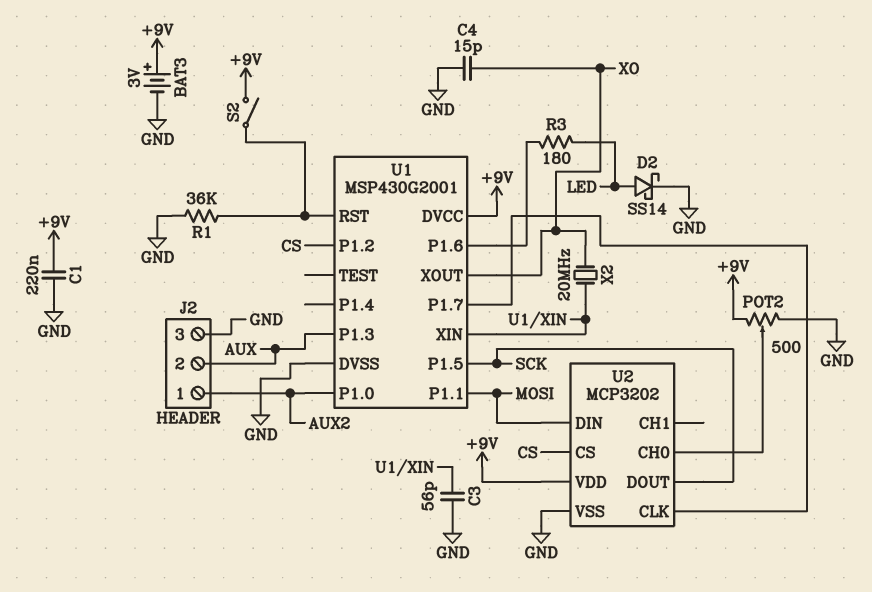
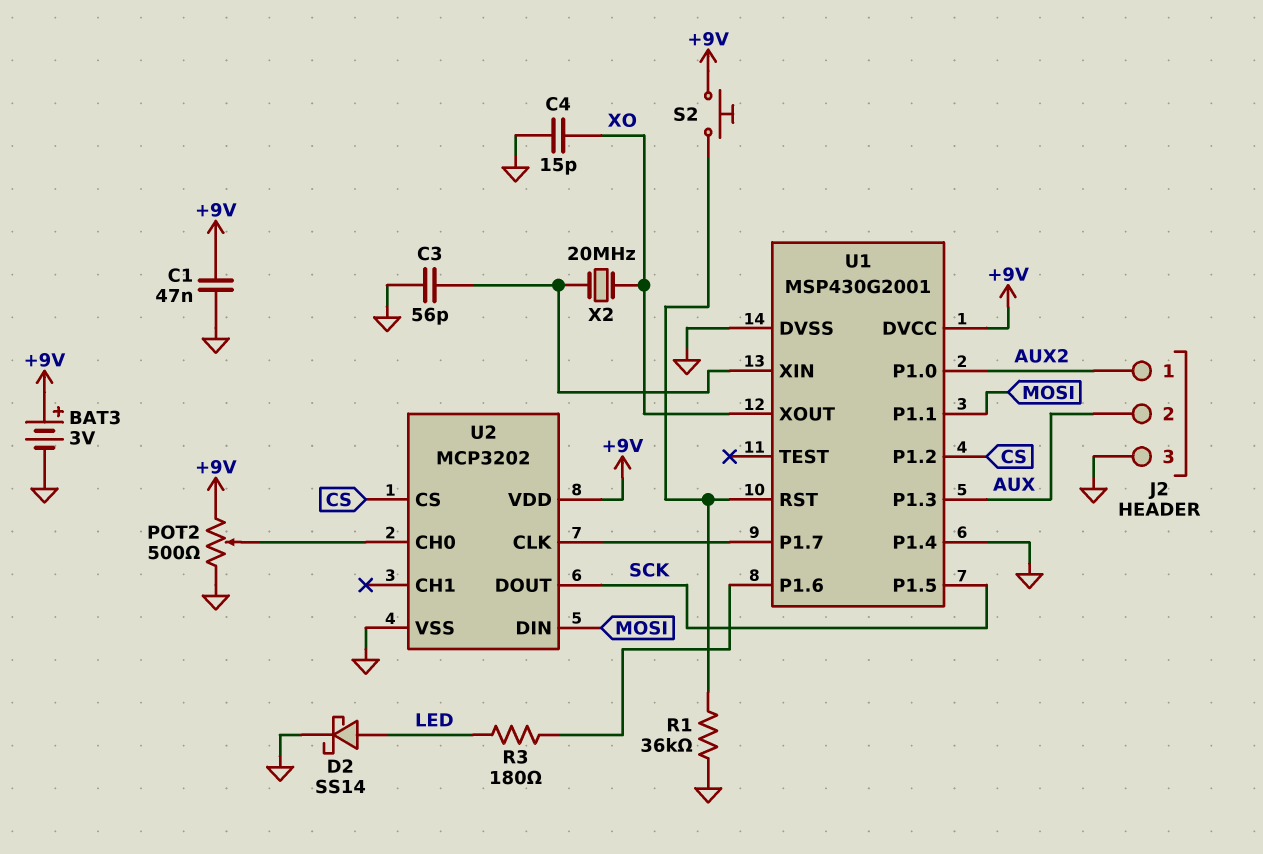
C1: 220nF (+9V, GND) -> 47nF (+9V, GND)
S2: switch (+9V, U1/RST) -> button (+9V, U1/RST)
U1 pin P1.4: none -> GND

